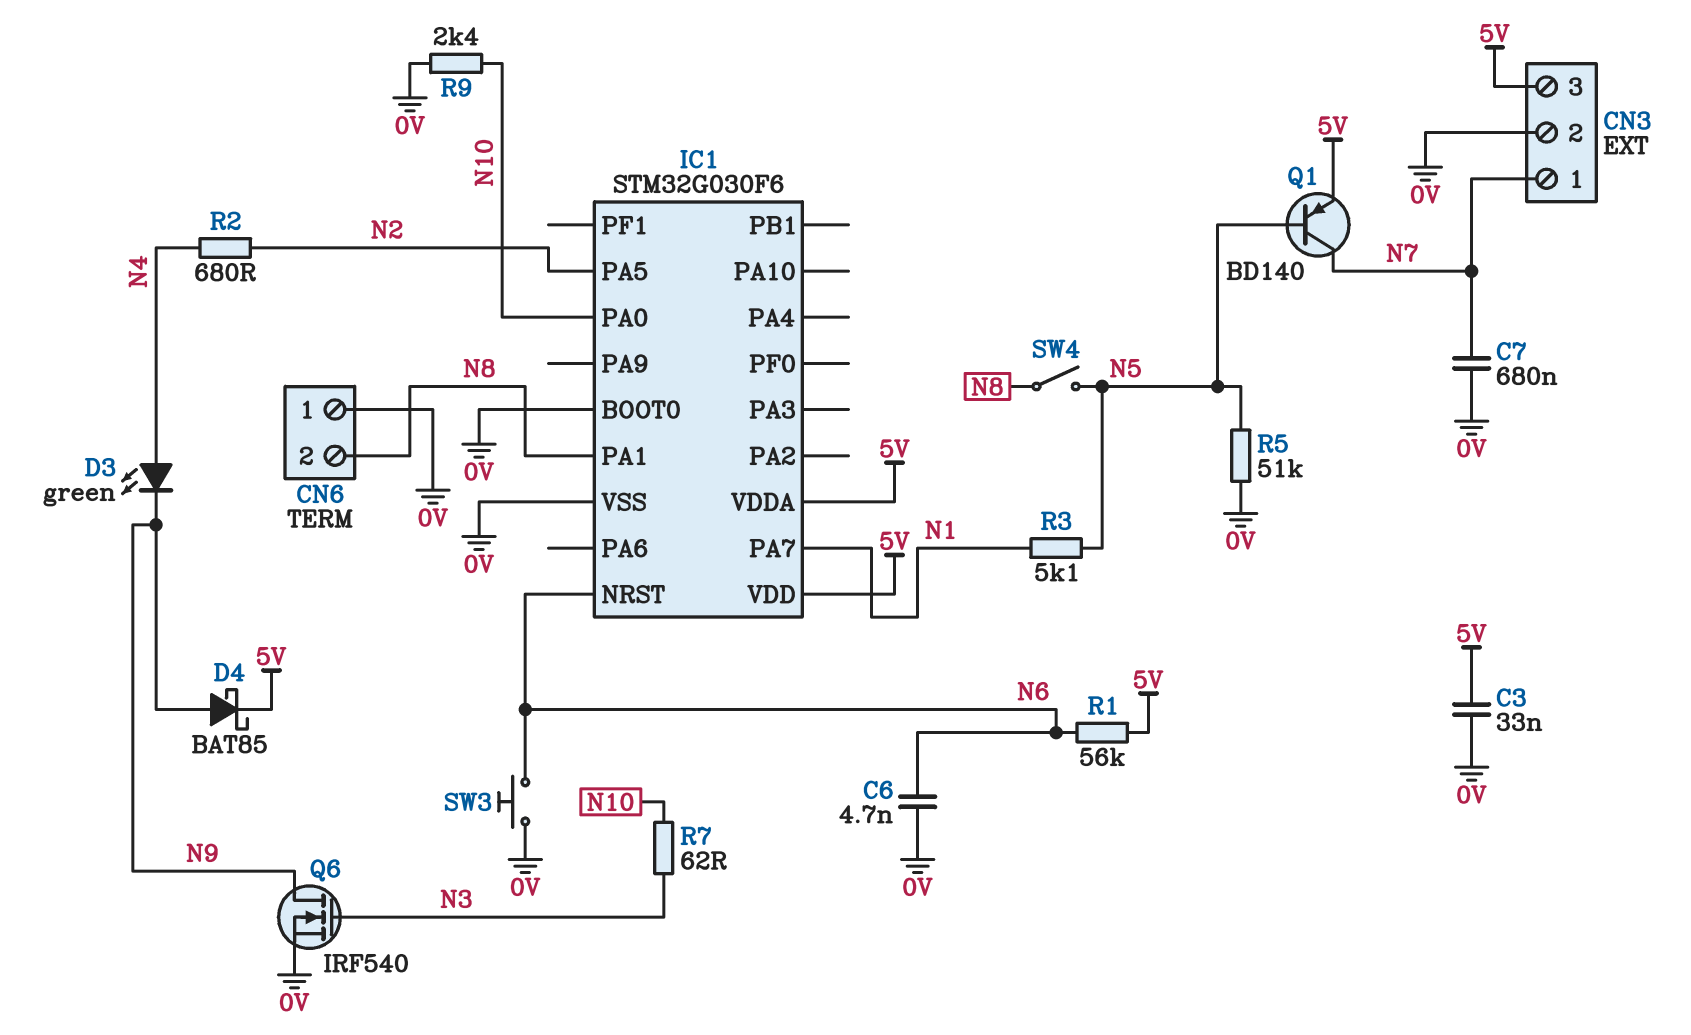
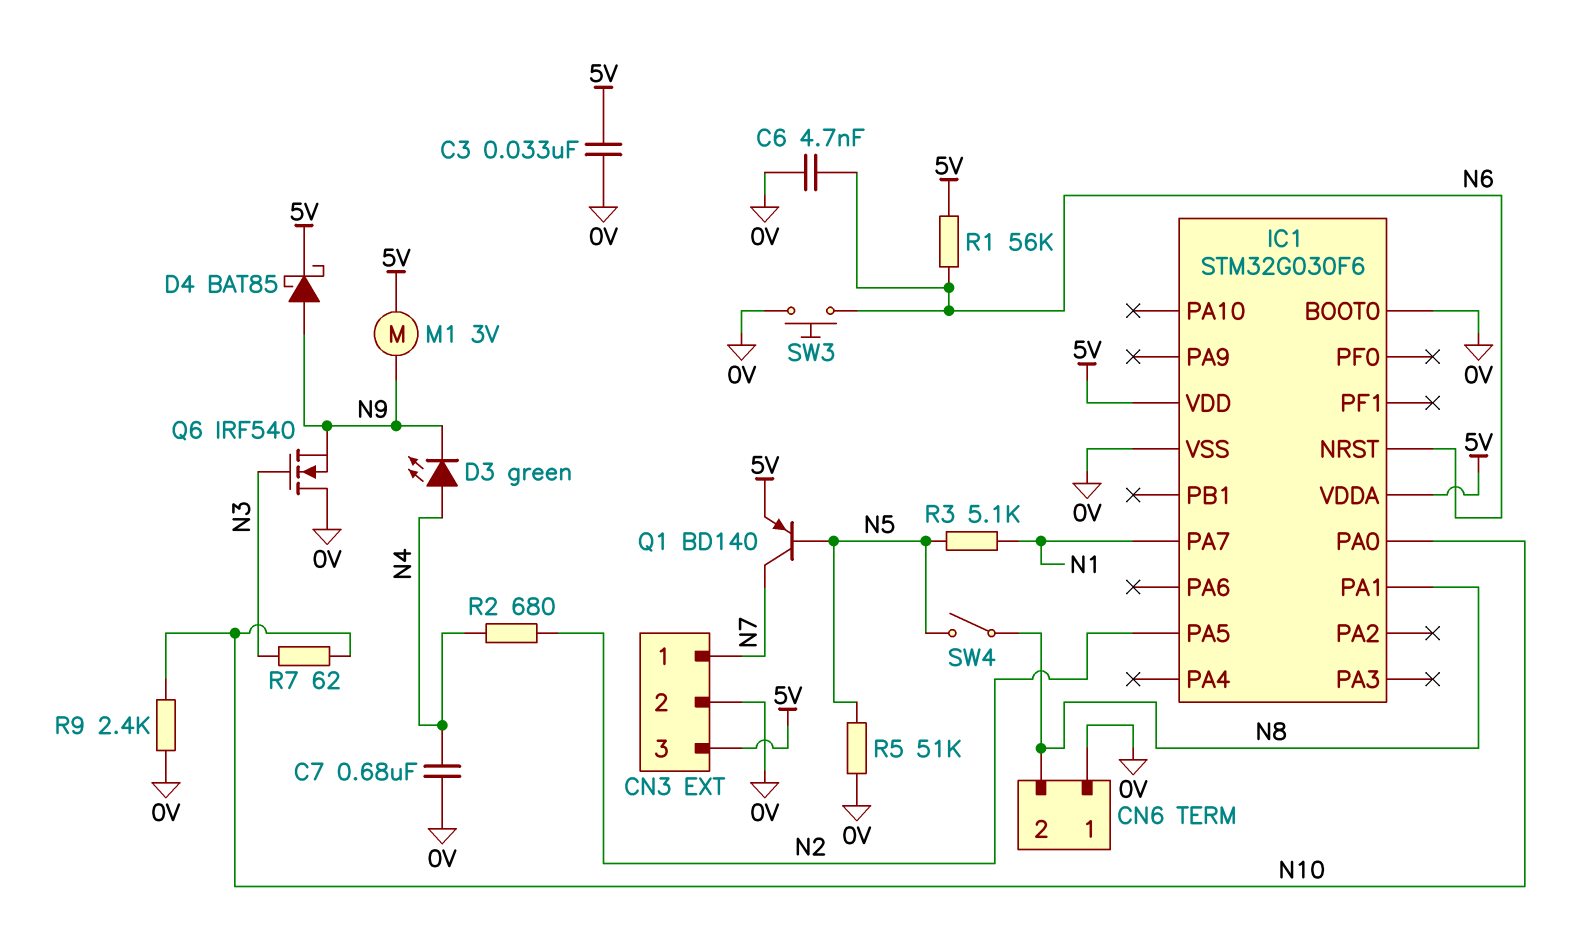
C7: 680nF (0V, N7) -> 680nF (0V, N4)
M1: none -> motor 3V (5V, N9)
Q6: NMOS IRF540 (G N3, D N9, S 0V) -> NMOS IRF540 (G N3, D 0V, S N9)

